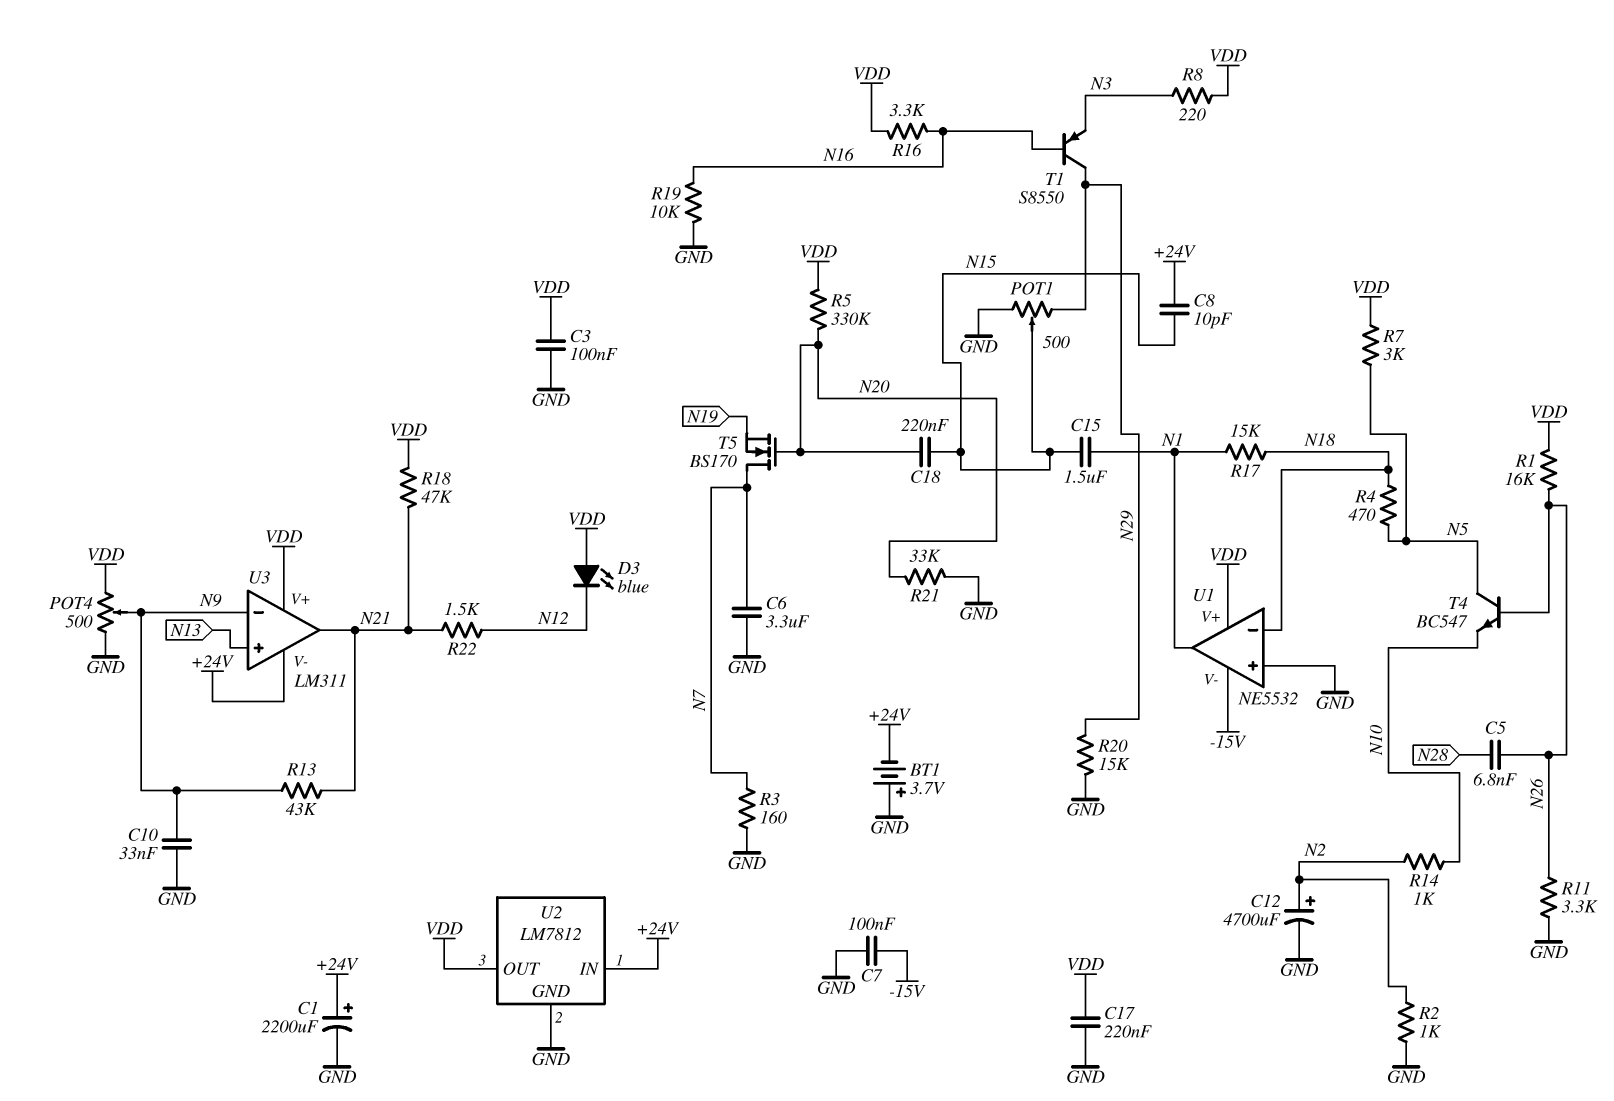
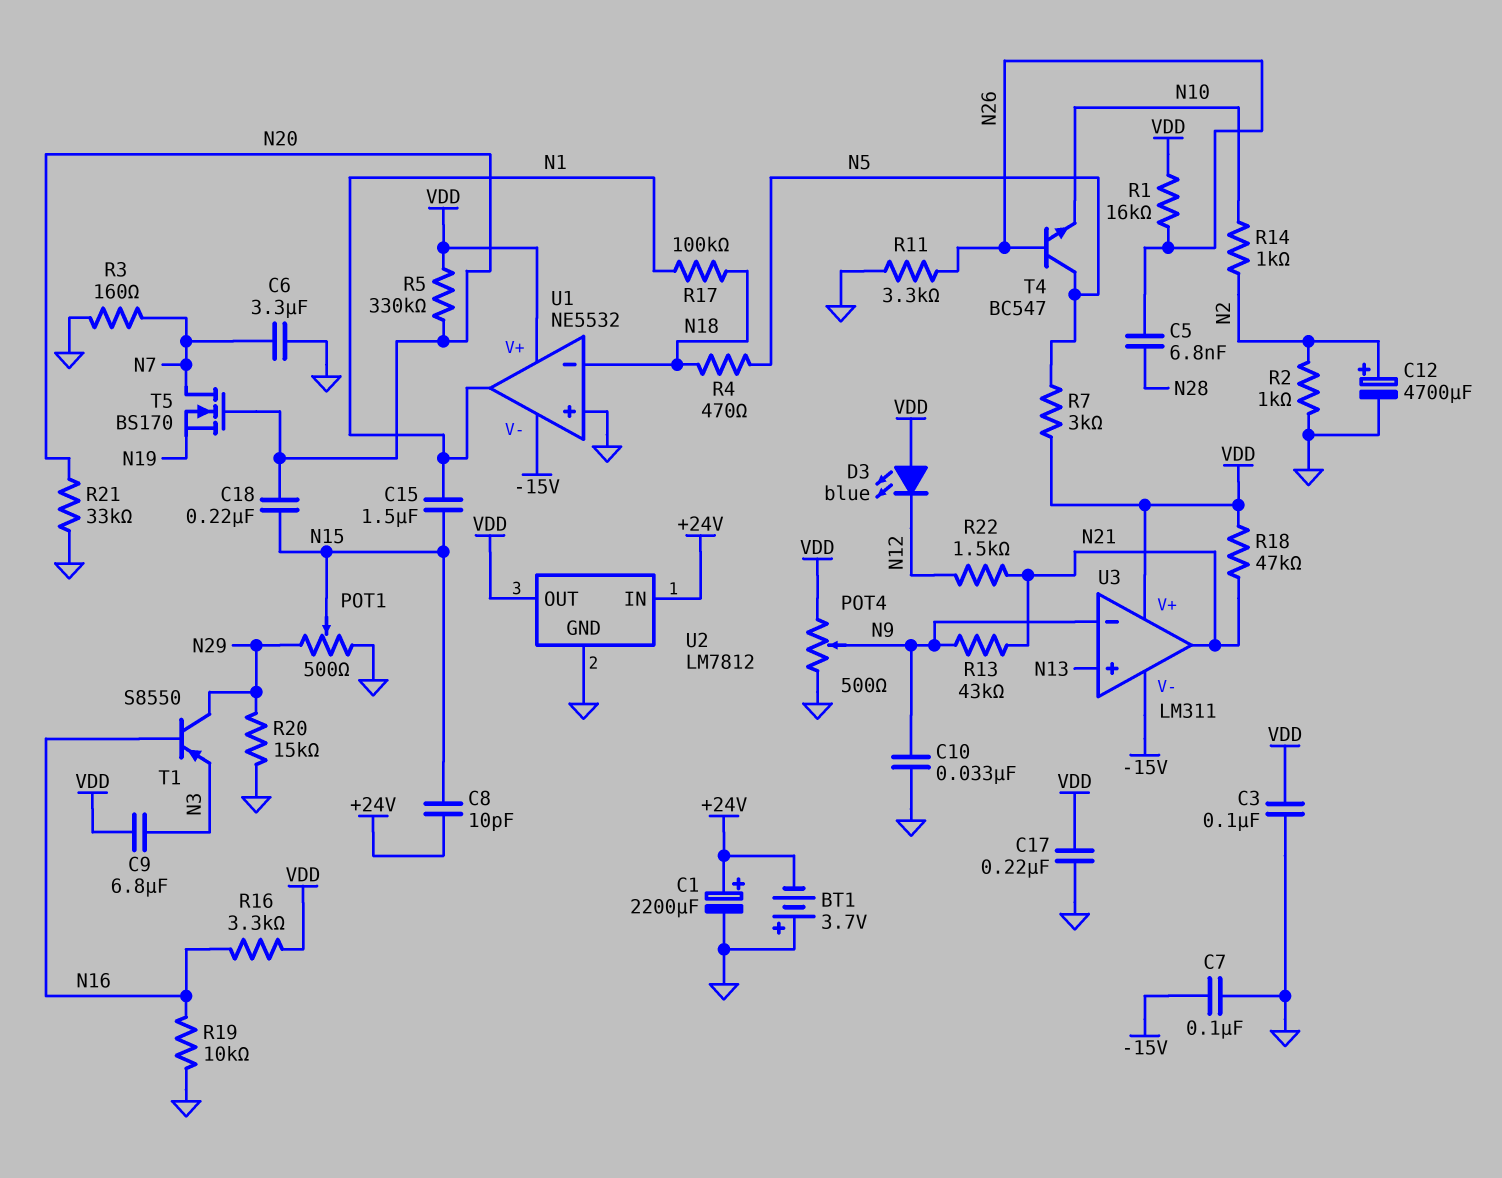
C9: none -> 6.8uF (N3, VDD)
R8: 220 (N3, VDD) -> none
R17: 15k (N1, N18) -> 100k (N1, N18)
U3 pin V-: +24V -> -15V

